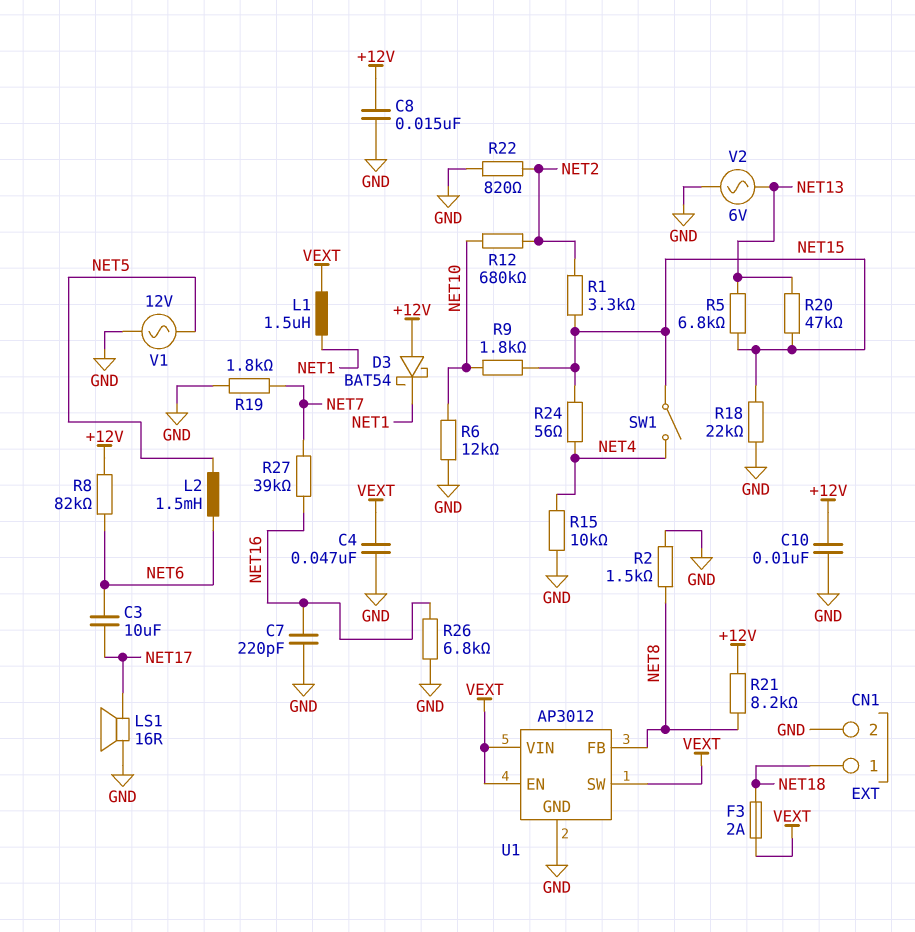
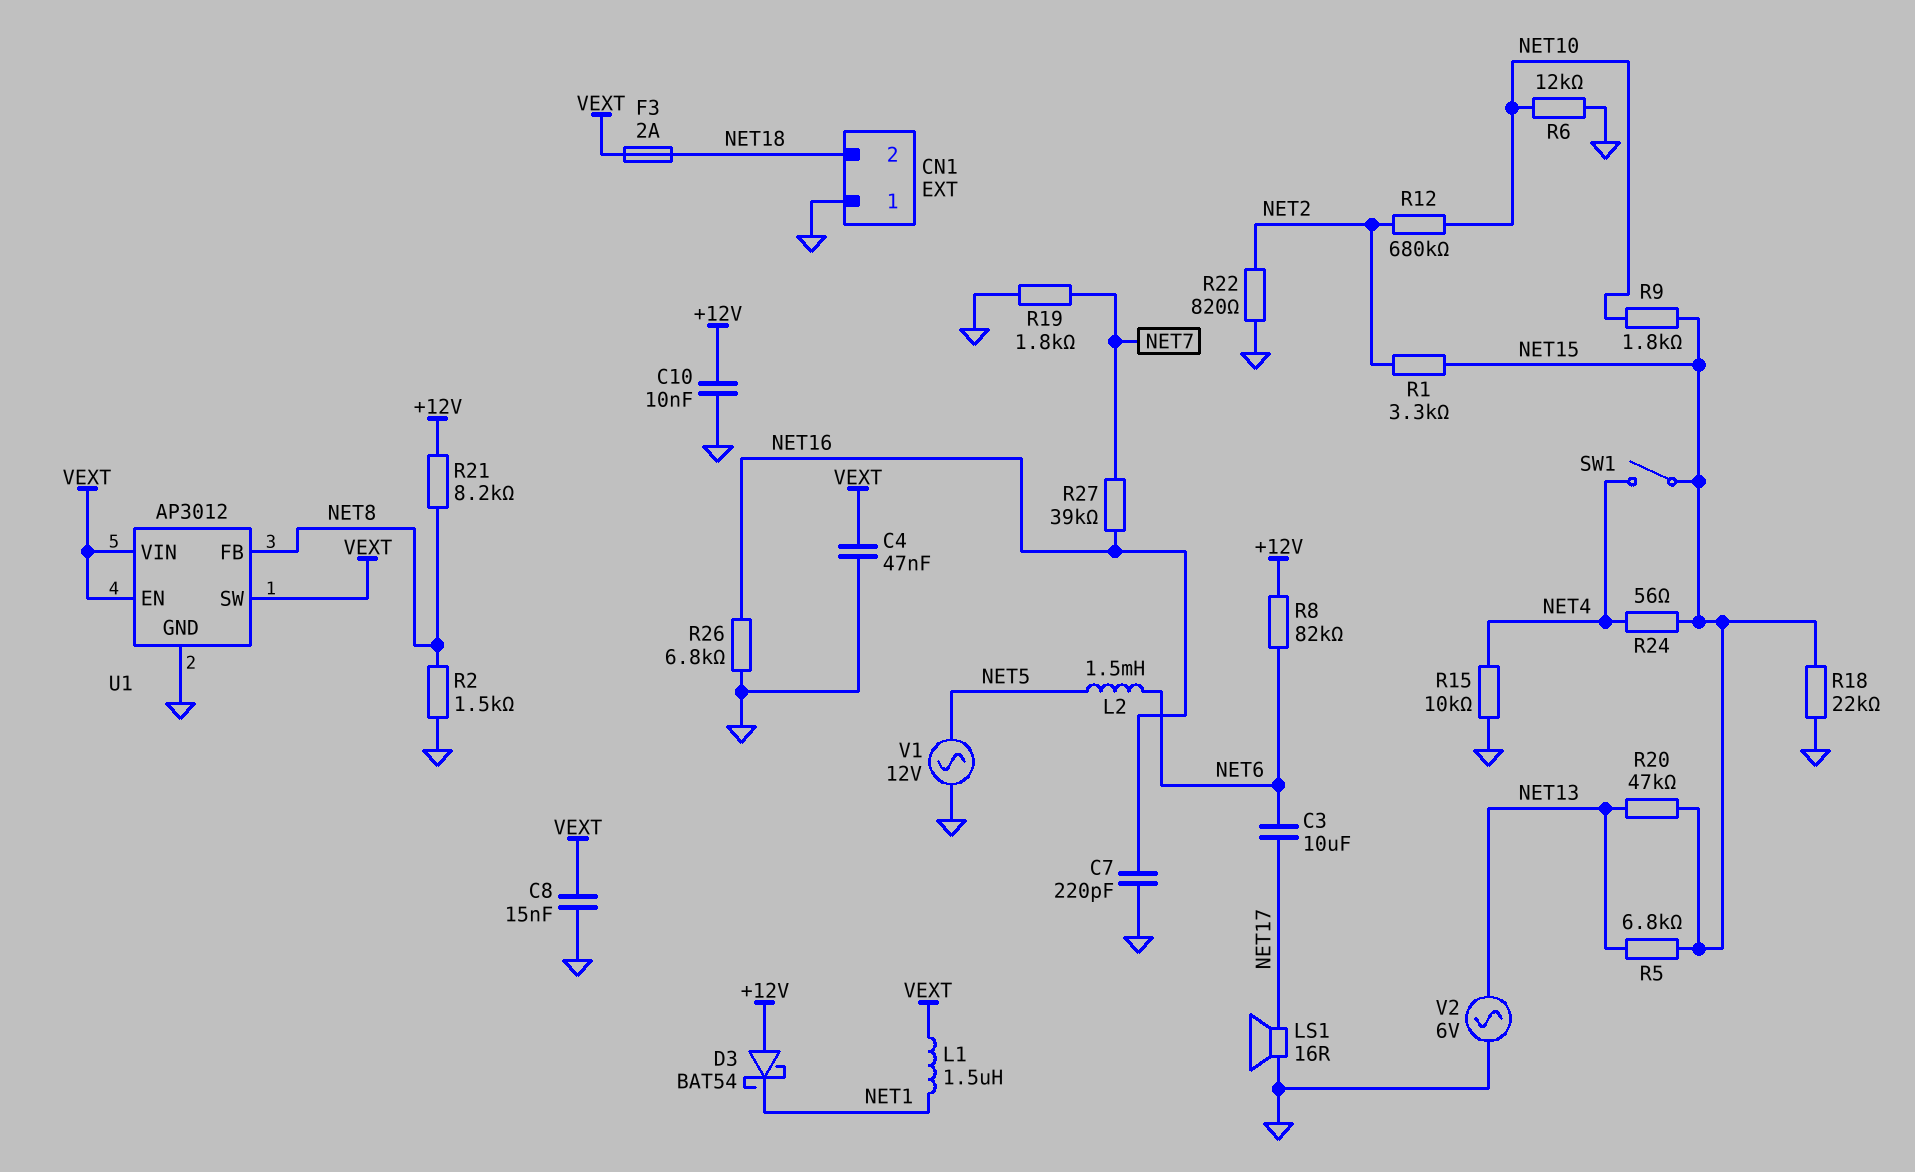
C8: 15nF (+12V, GND) -> 15nF (GND, VEXT)
CN1 pin 1: NET18 -> GND
CN1 pin 2: GND -> NET18

